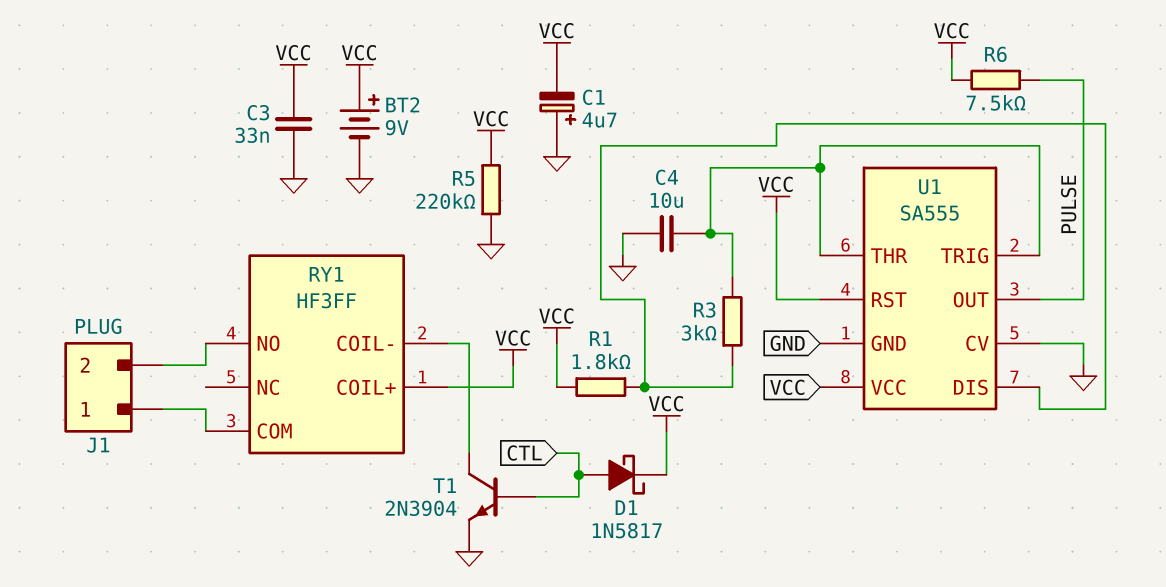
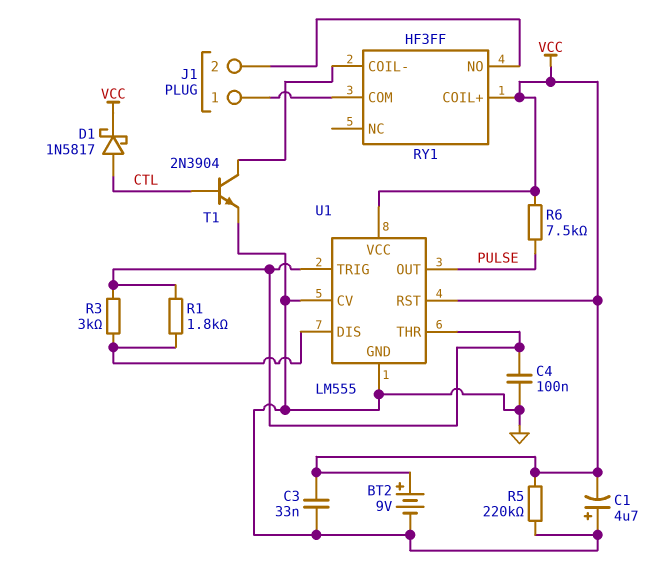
C4: 10uF (GND, U1/THR) -> 100nF (GND, U1/THR)
R1: 1.8k (U1/DIS, VCC) -> 1.8k (U1/DIS, U1/THR)
U1: SA555 -> LM555

